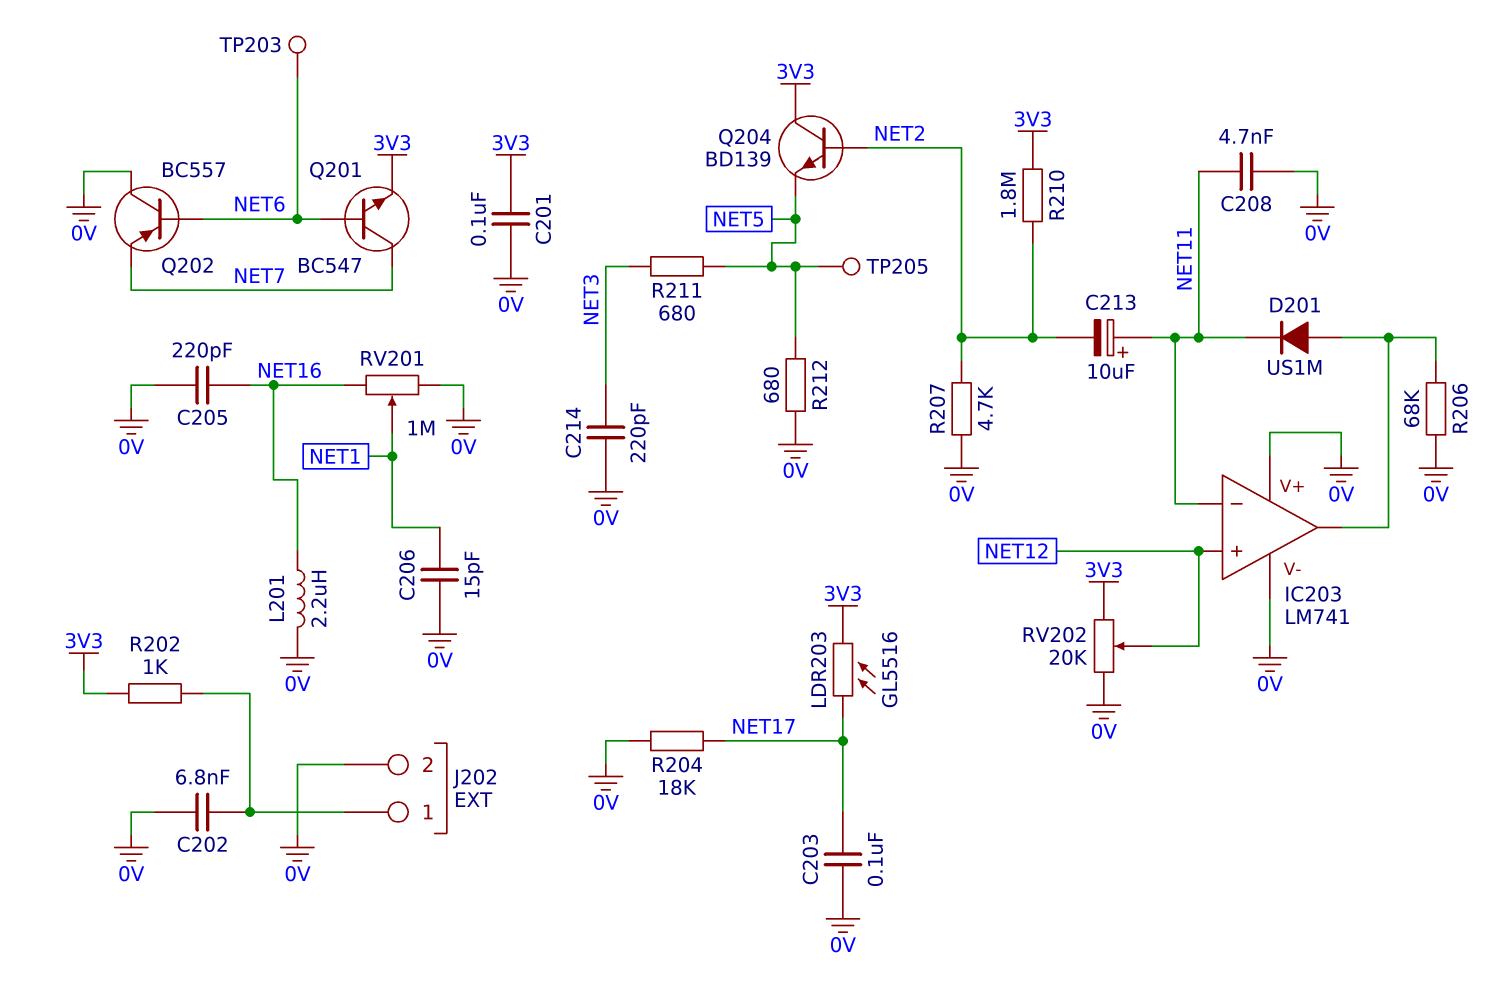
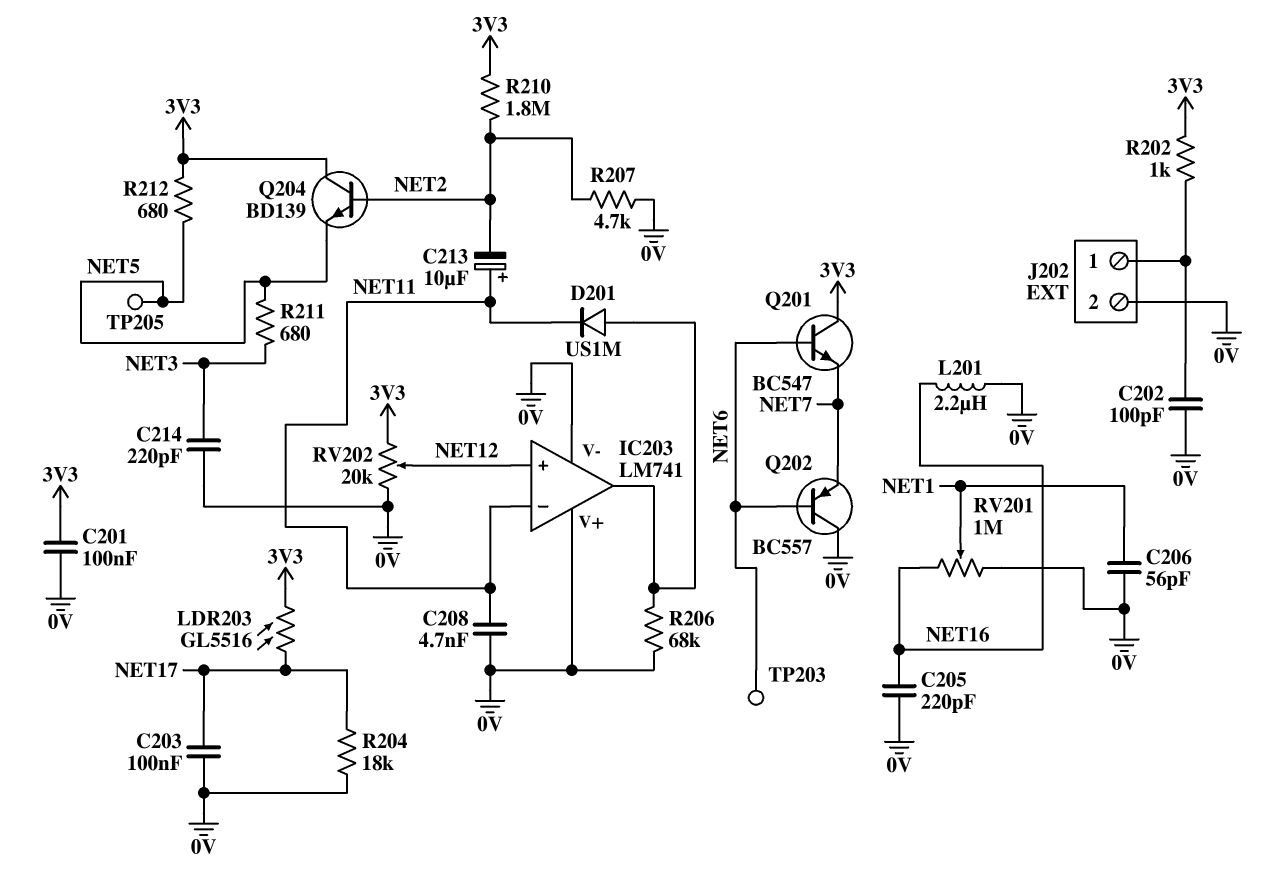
C202: 6.8nF (0V, J202/1) -> 100pF (0V, J202/1)
C206: 15pF (0V, NET1) -> 56pF (0V, NET1)
Q201: NPN BC547 (B NET6, C NET7, E 3V3) -> NPN BC547 (B NET6, C 3V3, E NET7)
R212: 680 (0V, NET5) -> 680 (3V3, NET5)

